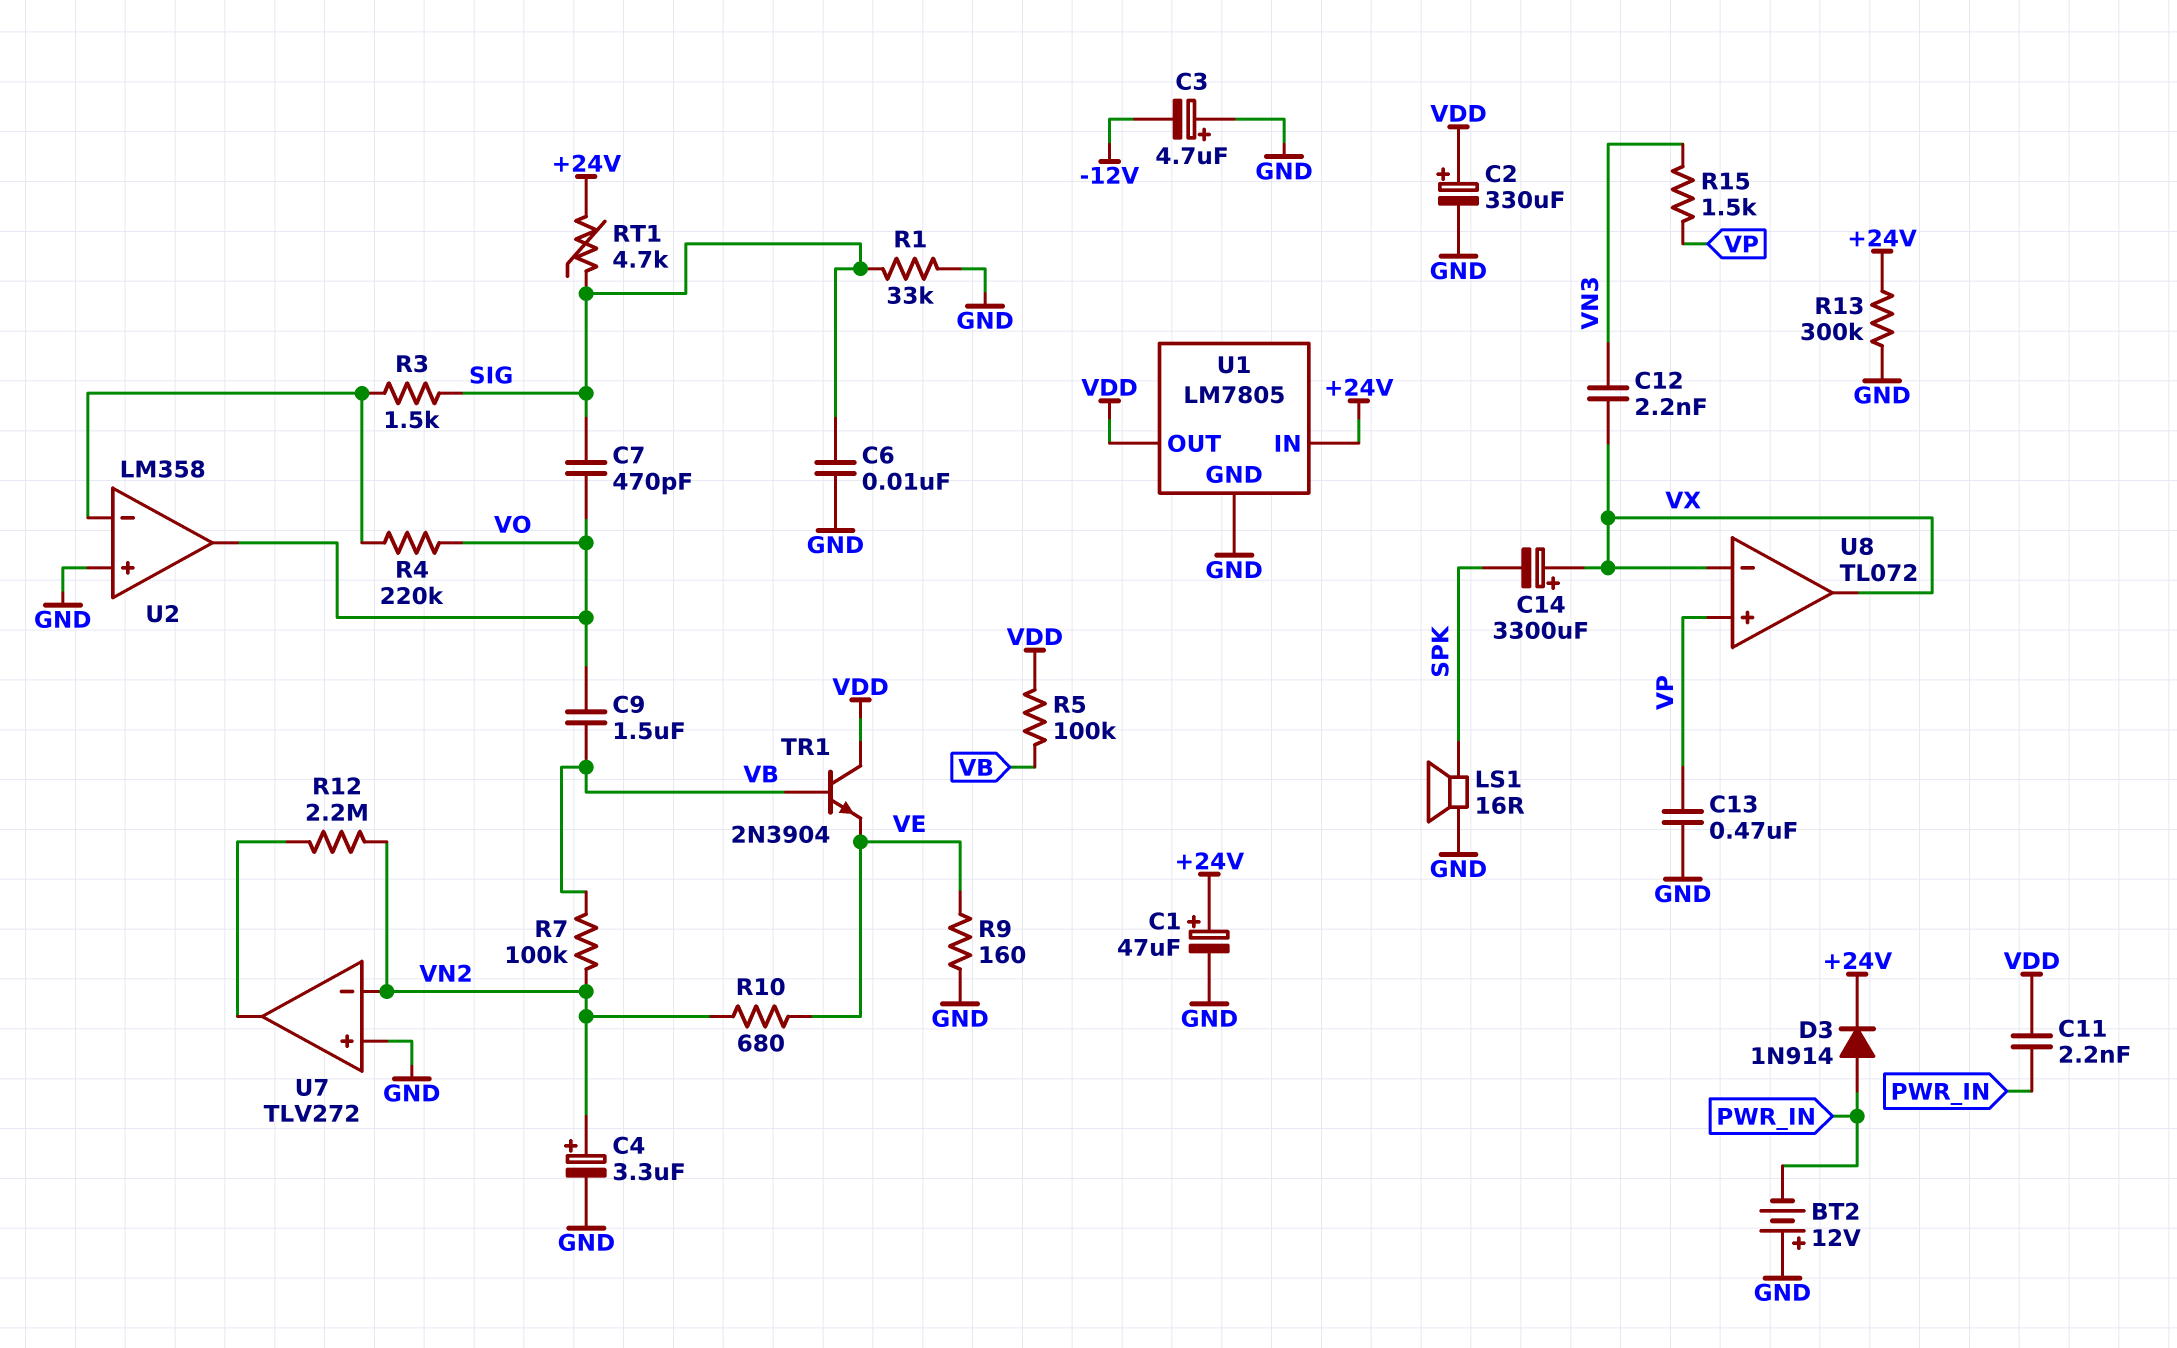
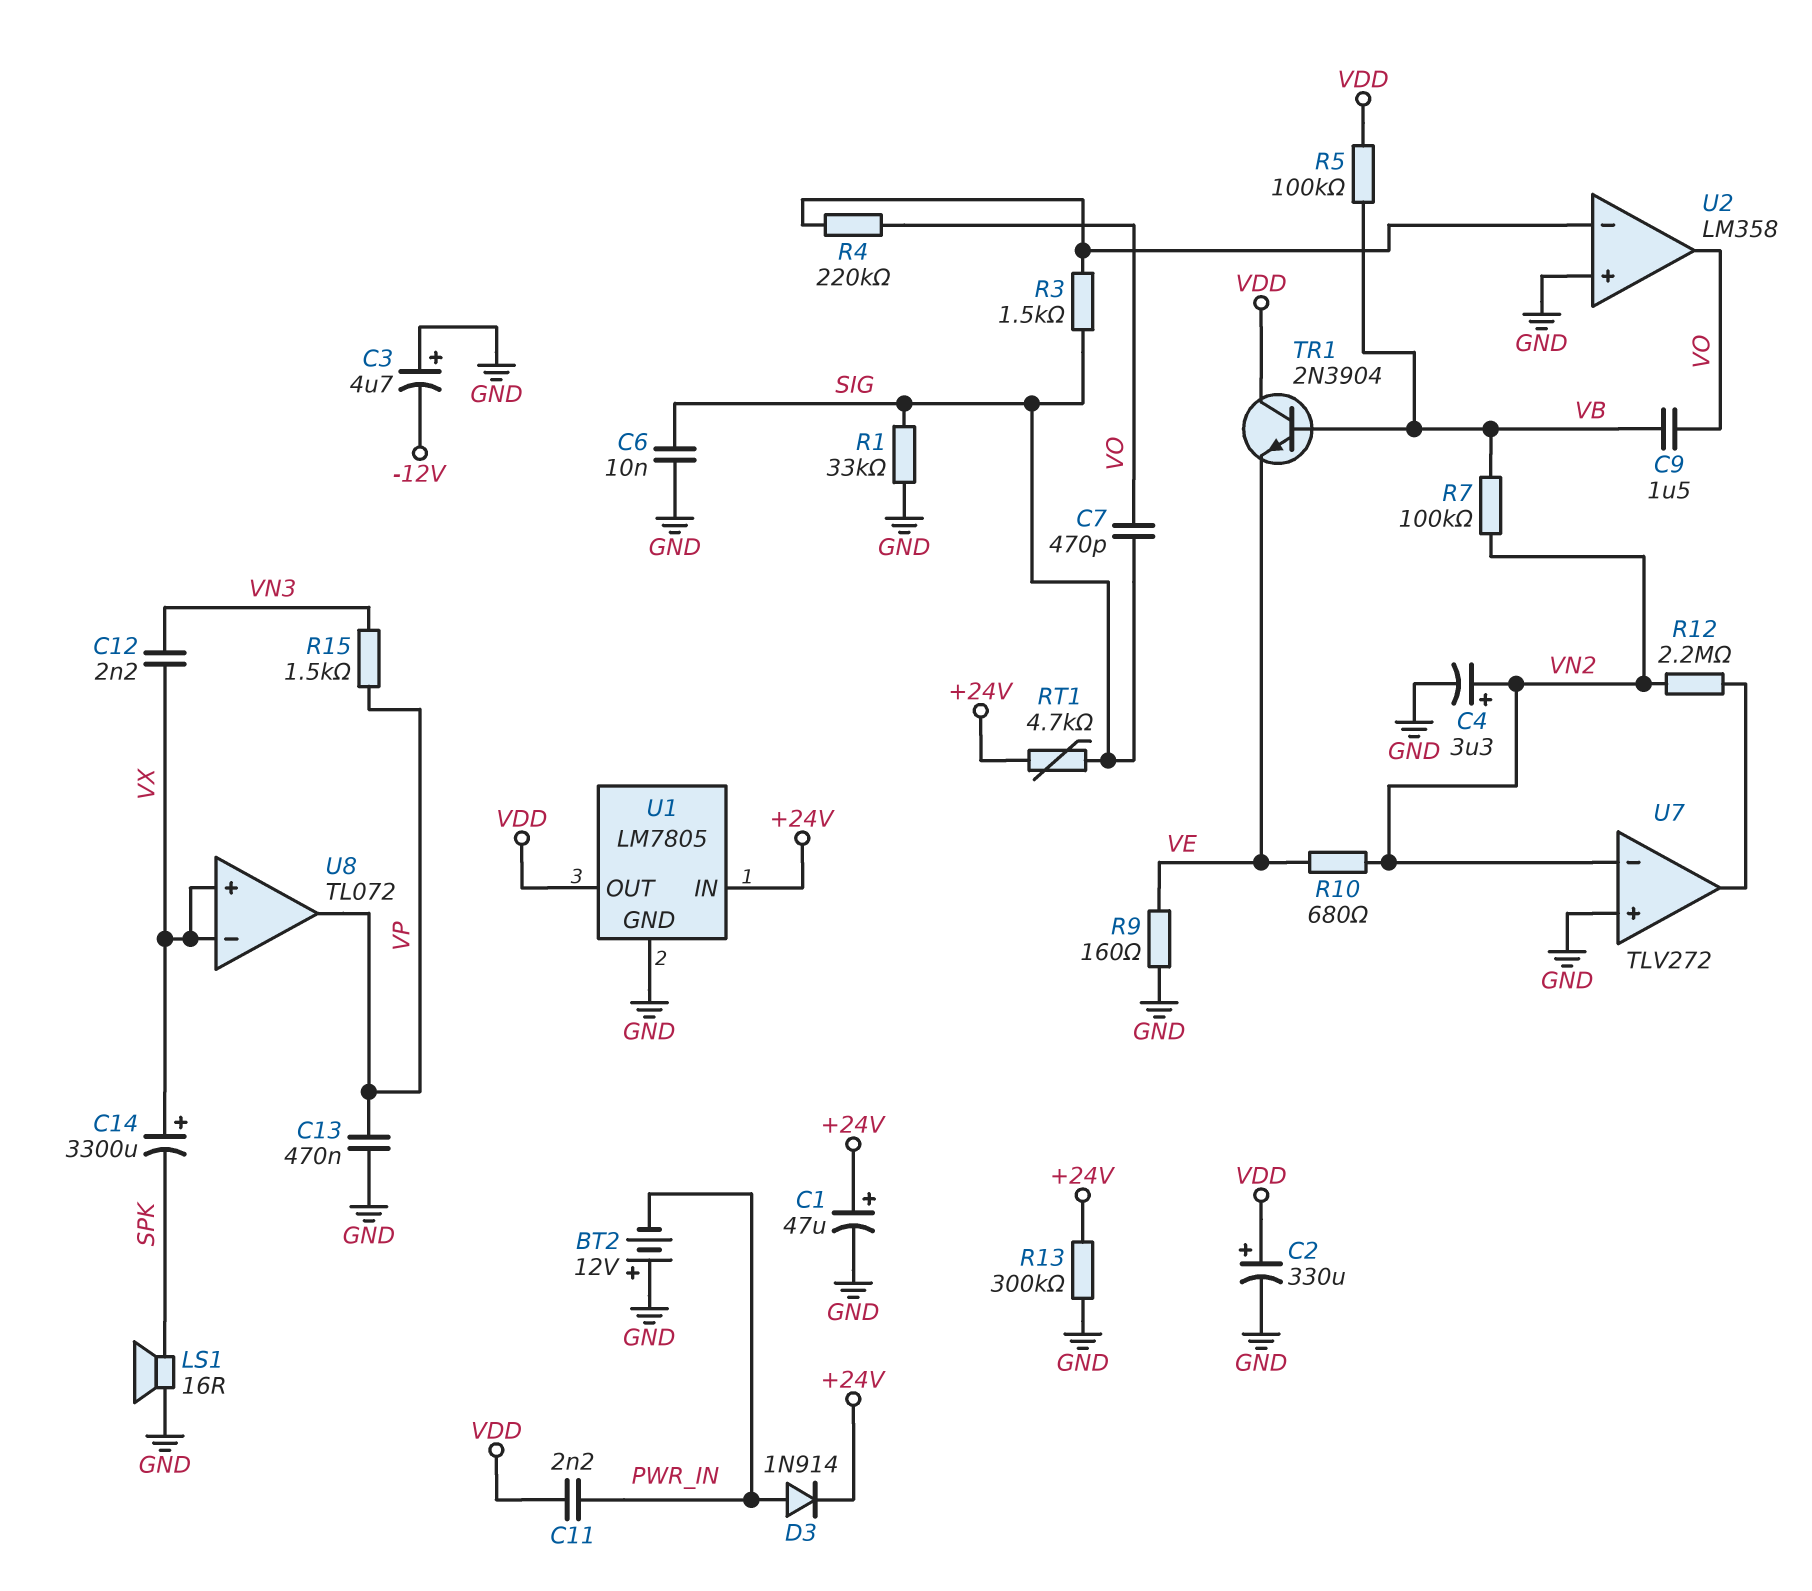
U8 pin in+: VP -> VX
U8 pin out: VX -> VP

